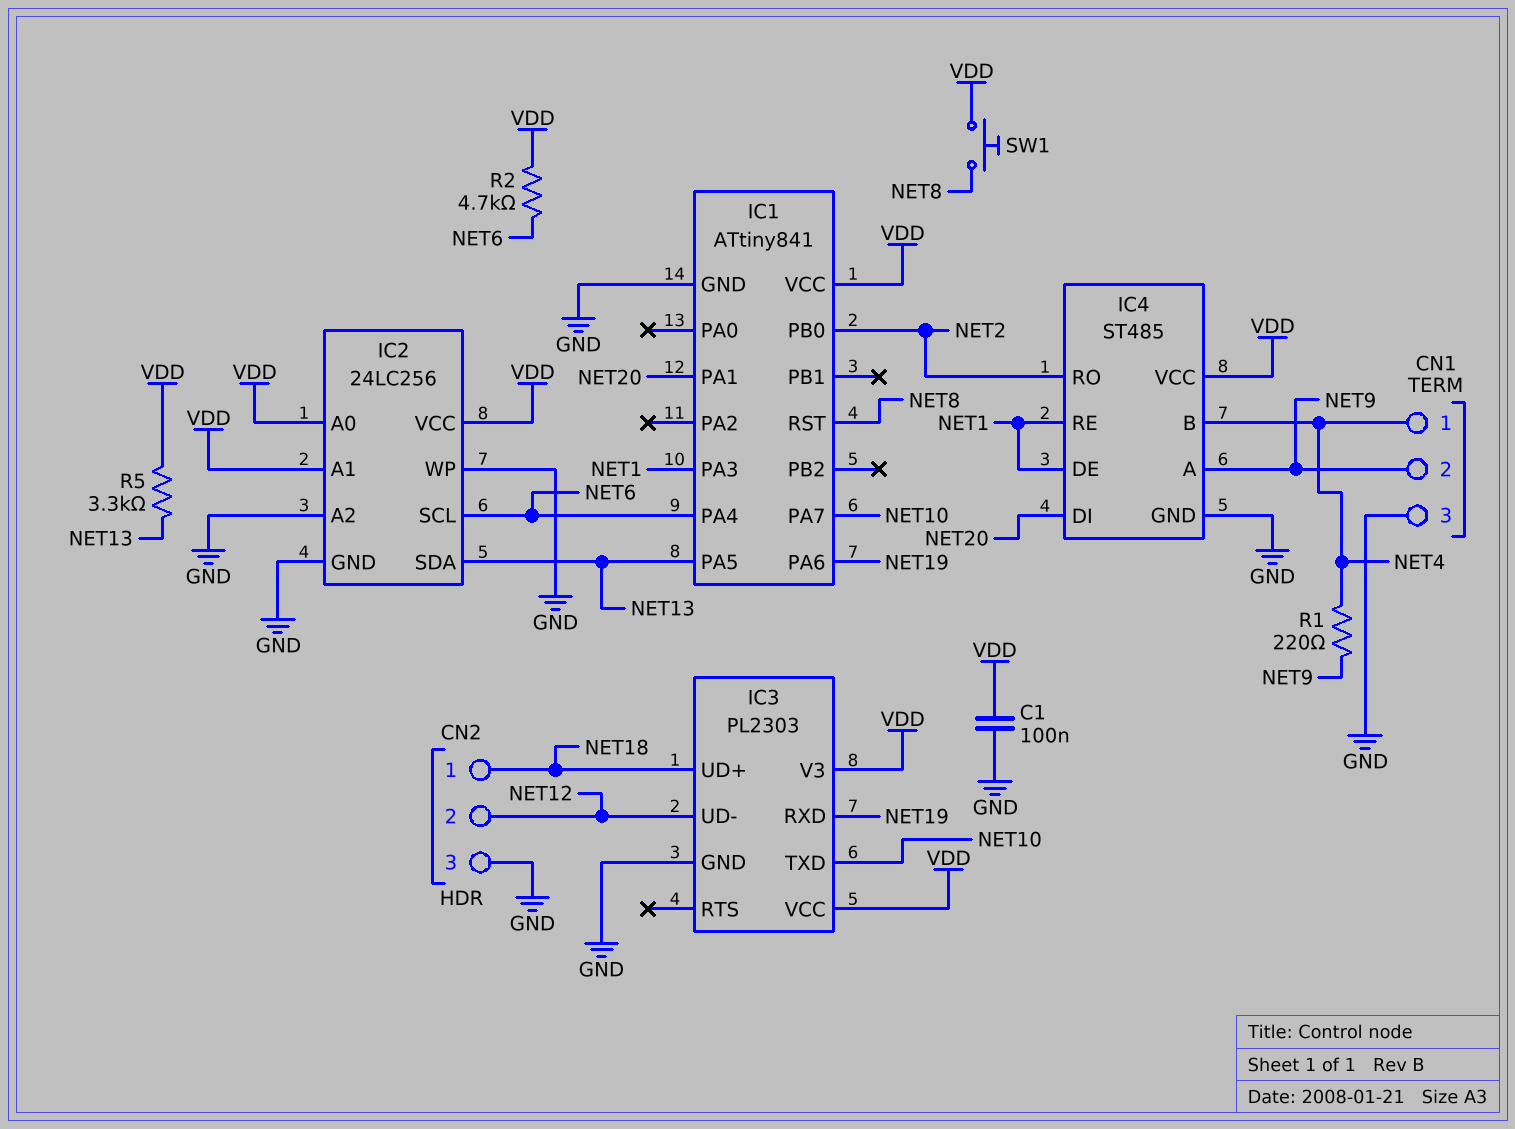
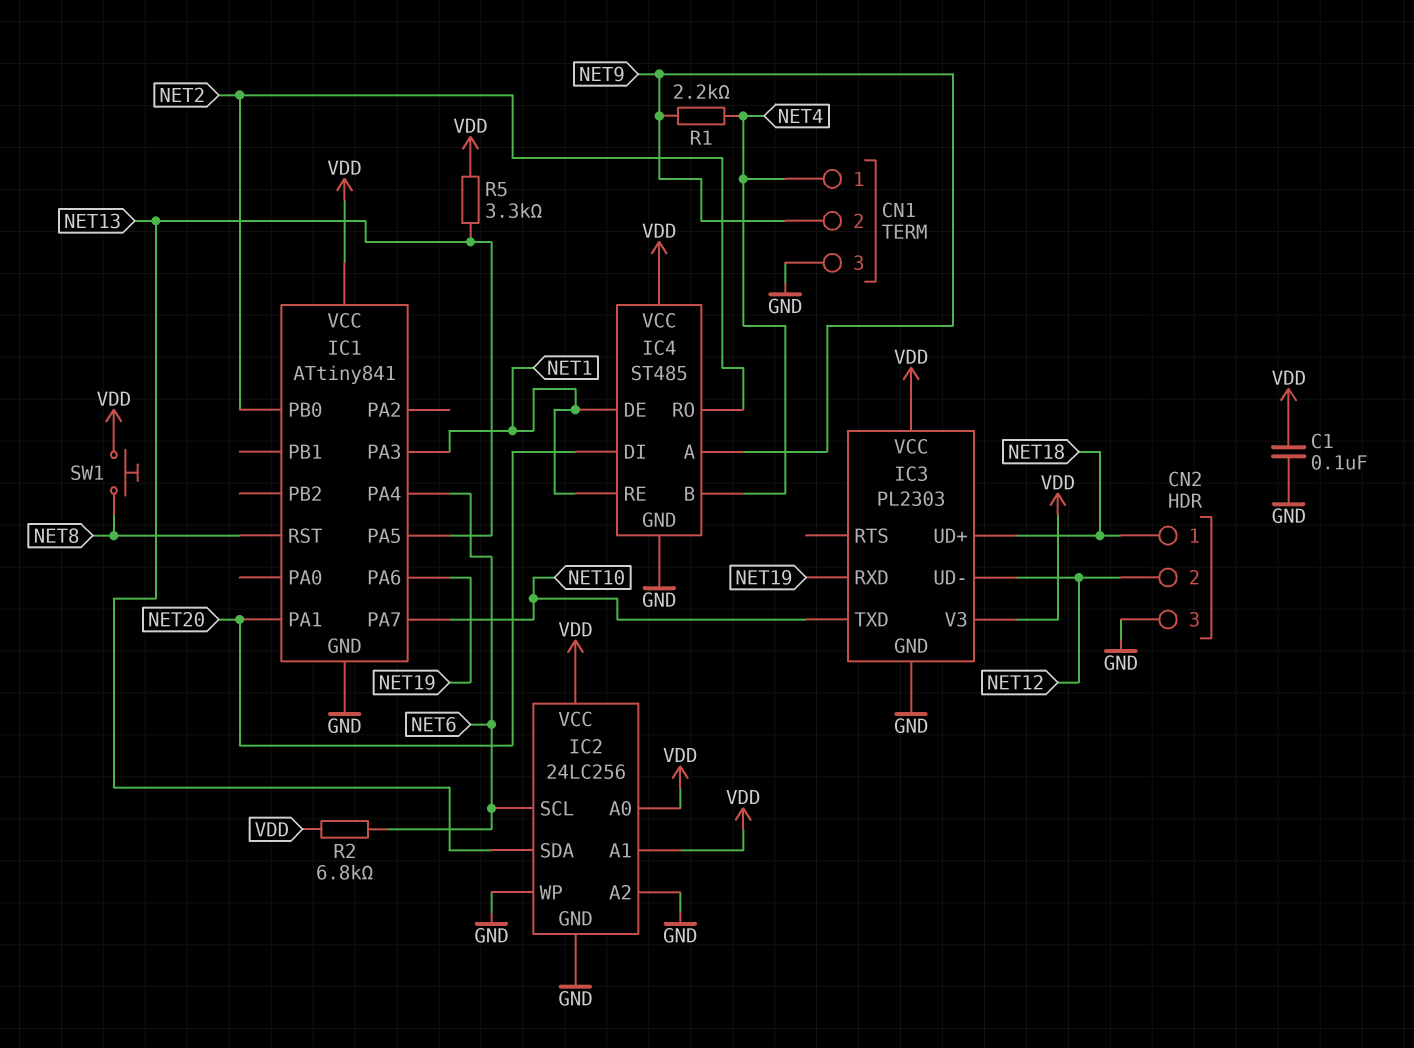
R1: 220 (NET4, NET9) -> 2.2k (NET4, NET9)
R2: 4.7k (NET6, VDD) -> 6.8k (NET6, VDD)

